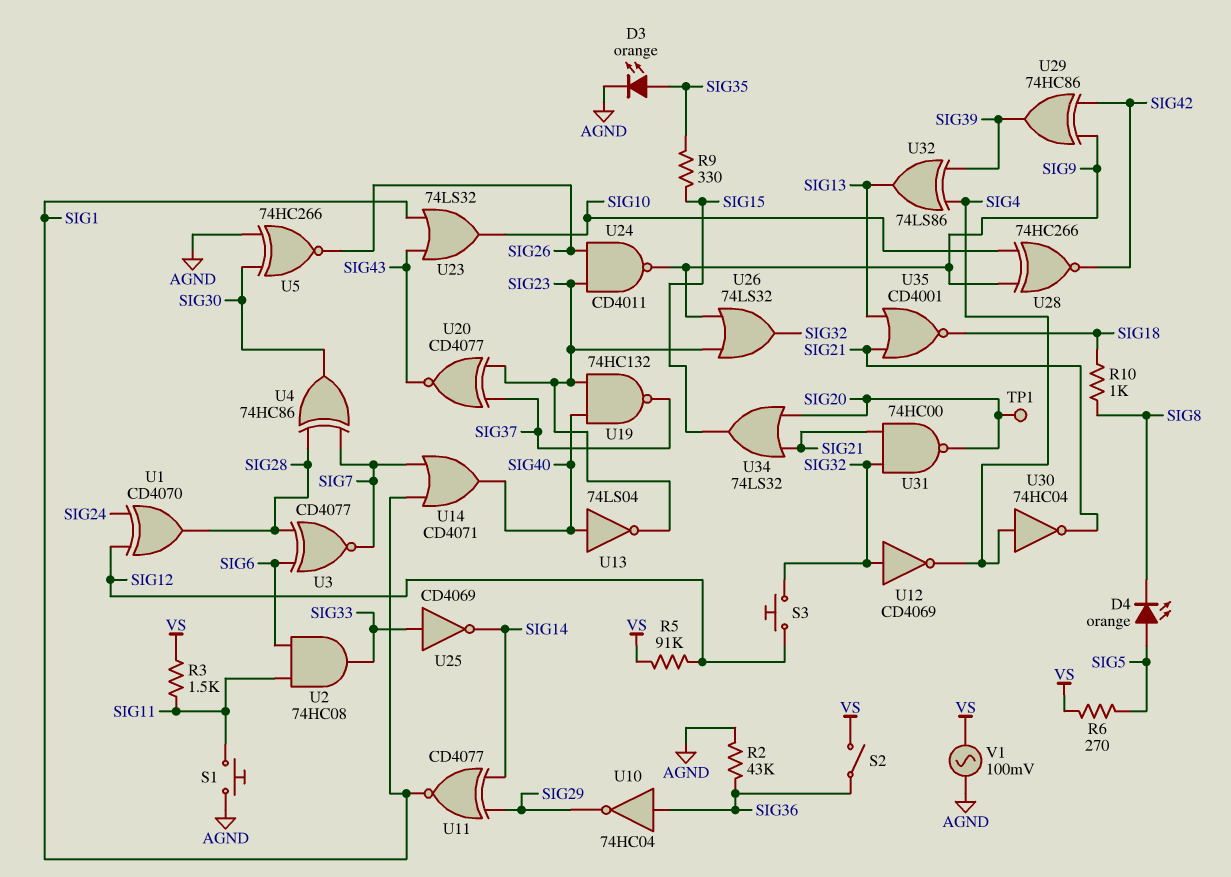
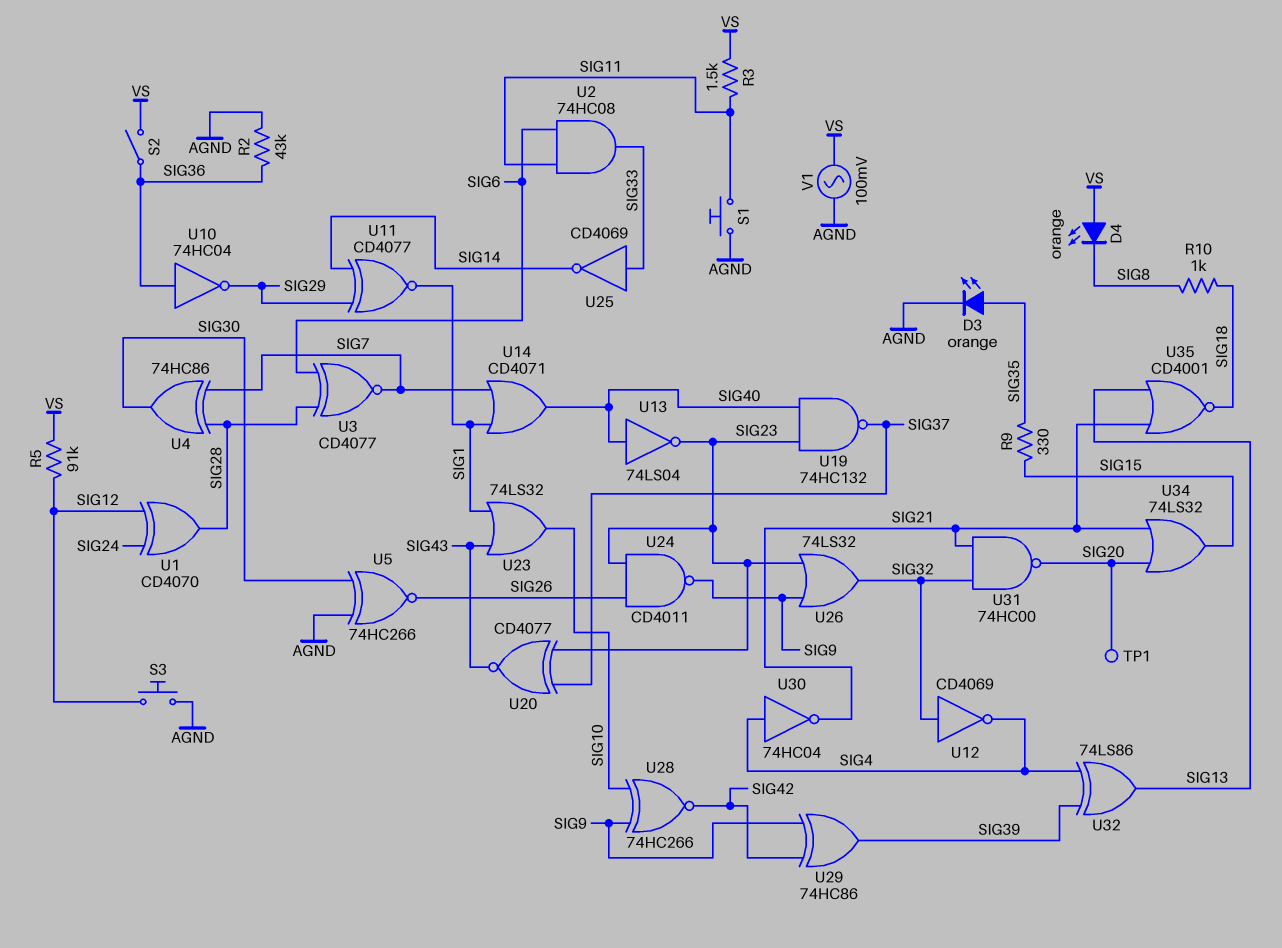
D4: LED orange (A SIG5, K SIG8) -> LED orange (A VS, K SIG8)
R6: 270 (SIG5, VS) -> none
S3: button (SIG12, SIG32) -> button (AGND, SIG12)

